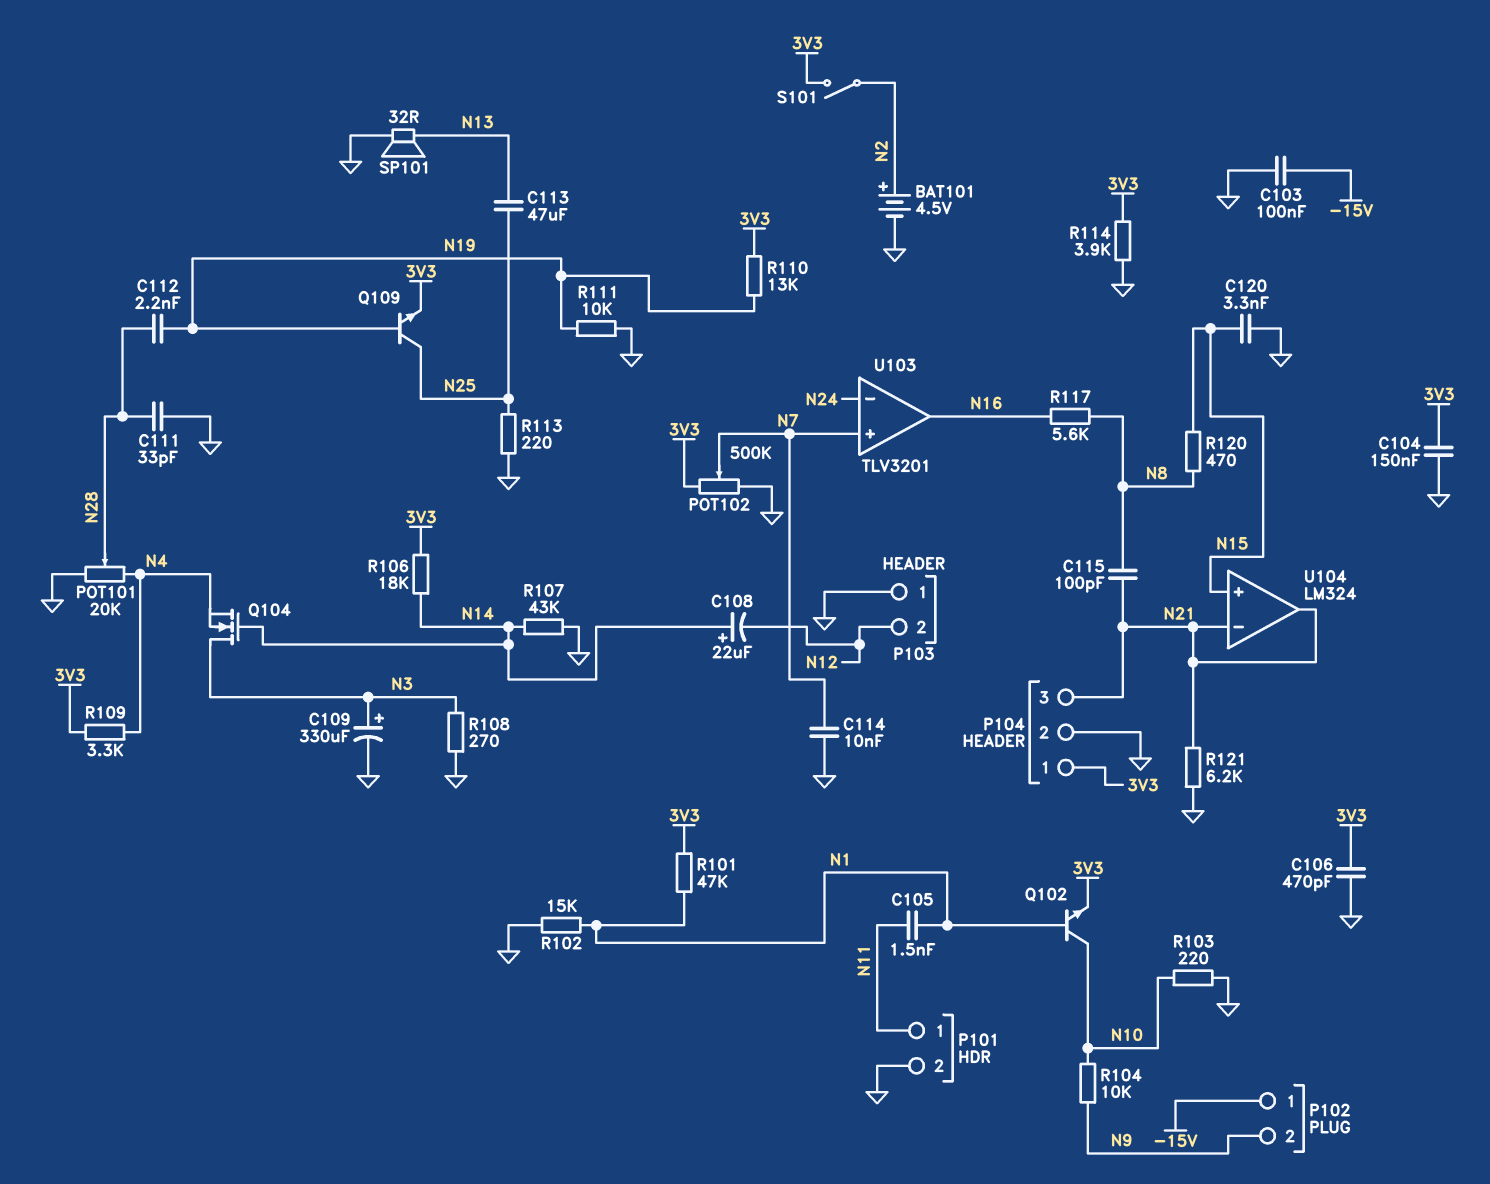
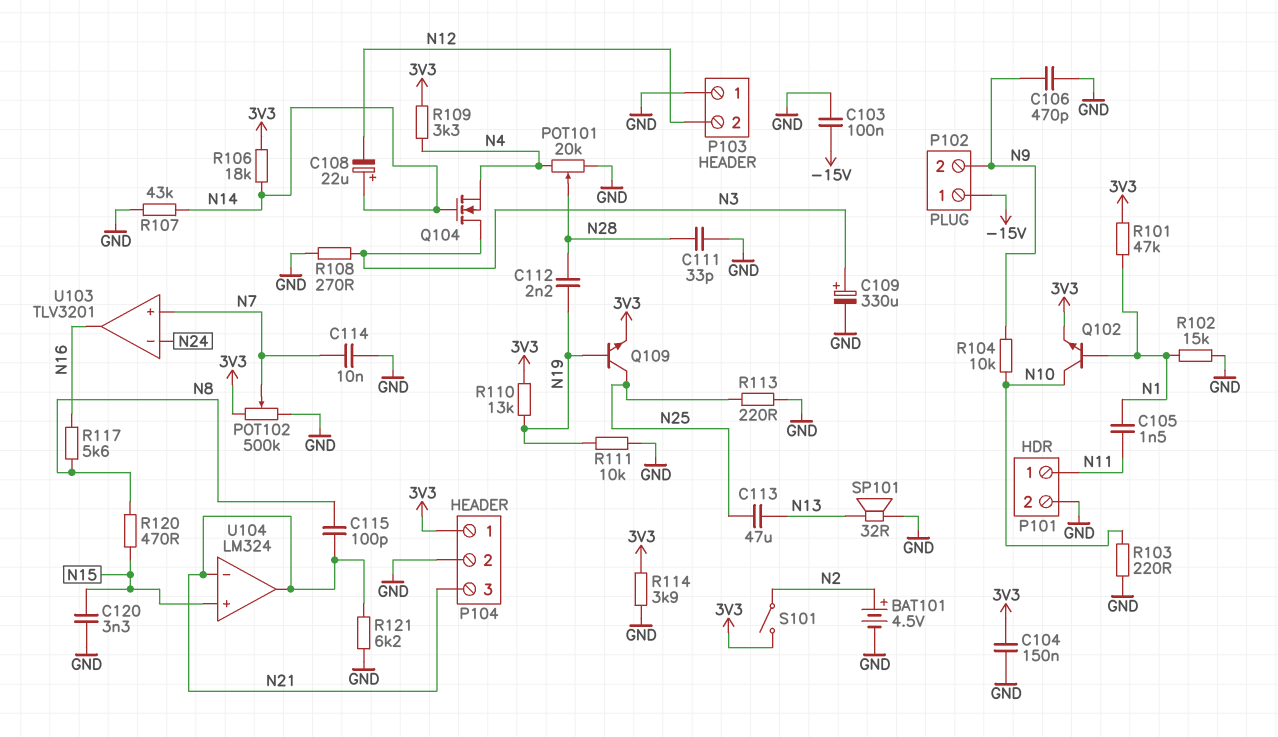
C106: 470pF (3V3, GND) -> 470pF (GND, N9)

